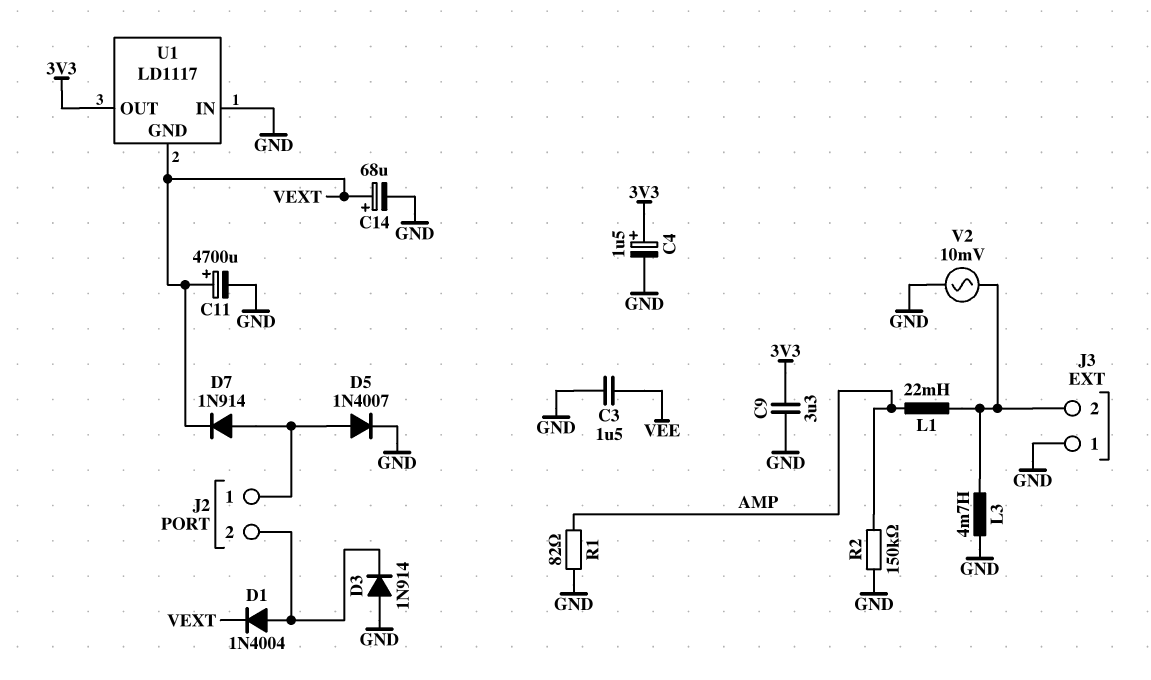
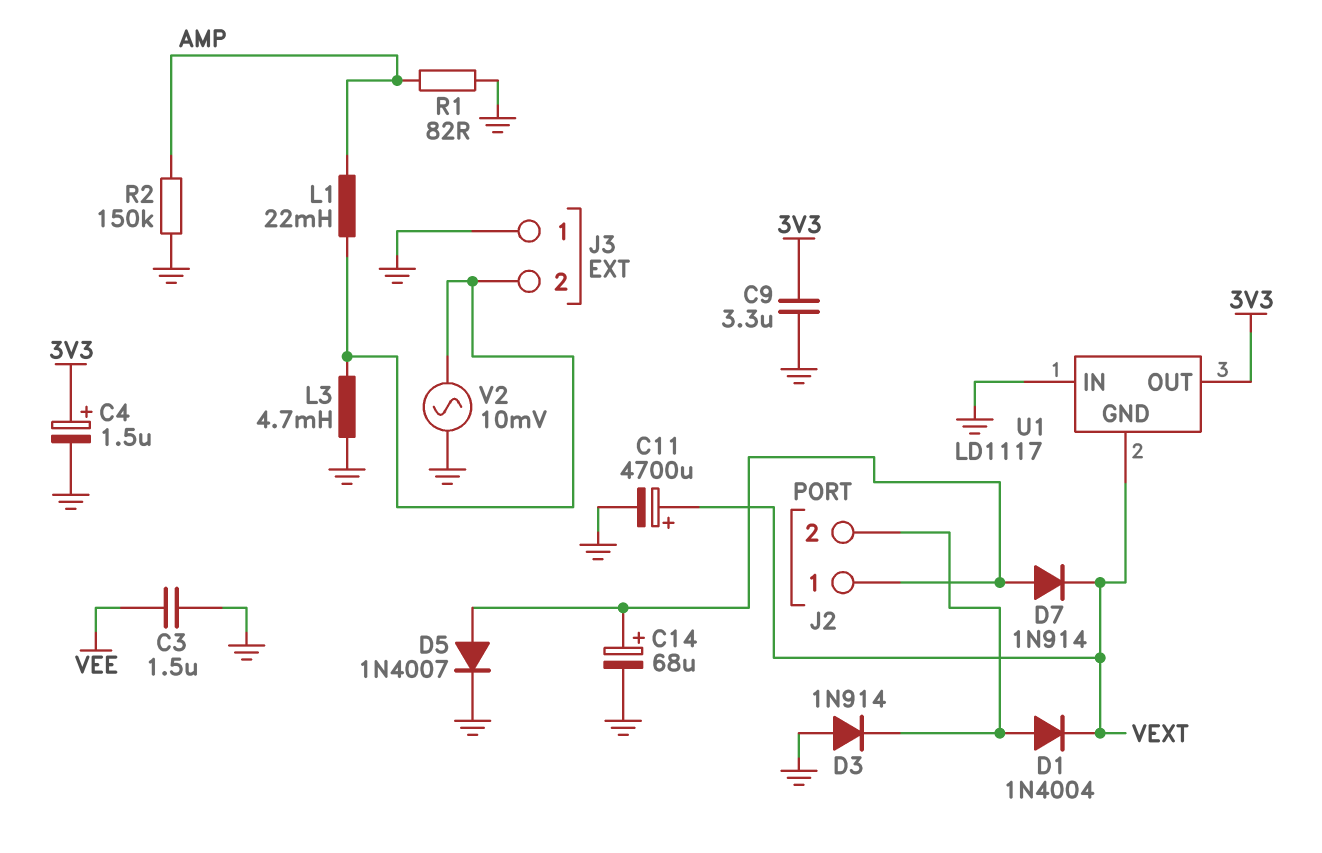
C14: 68uF (plus VEXT, minus GND) -> 68uF (plus J2/1, minus GND)

